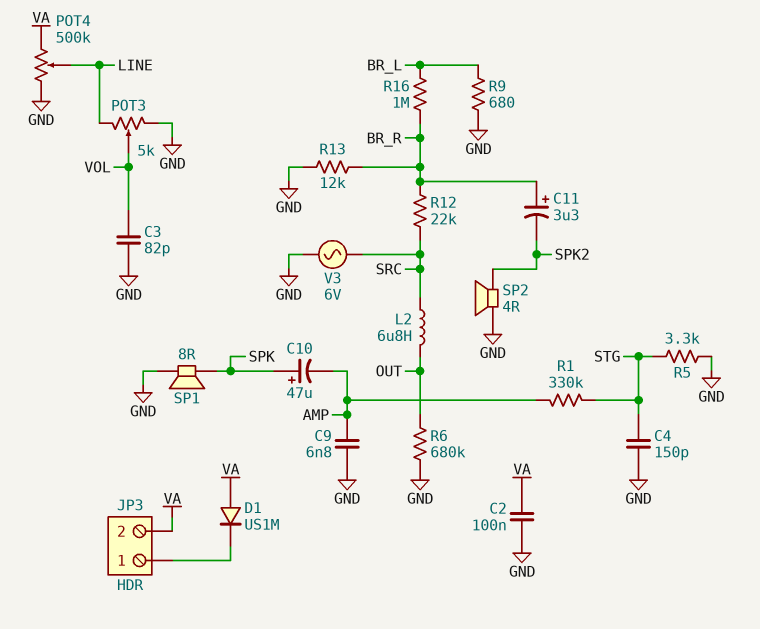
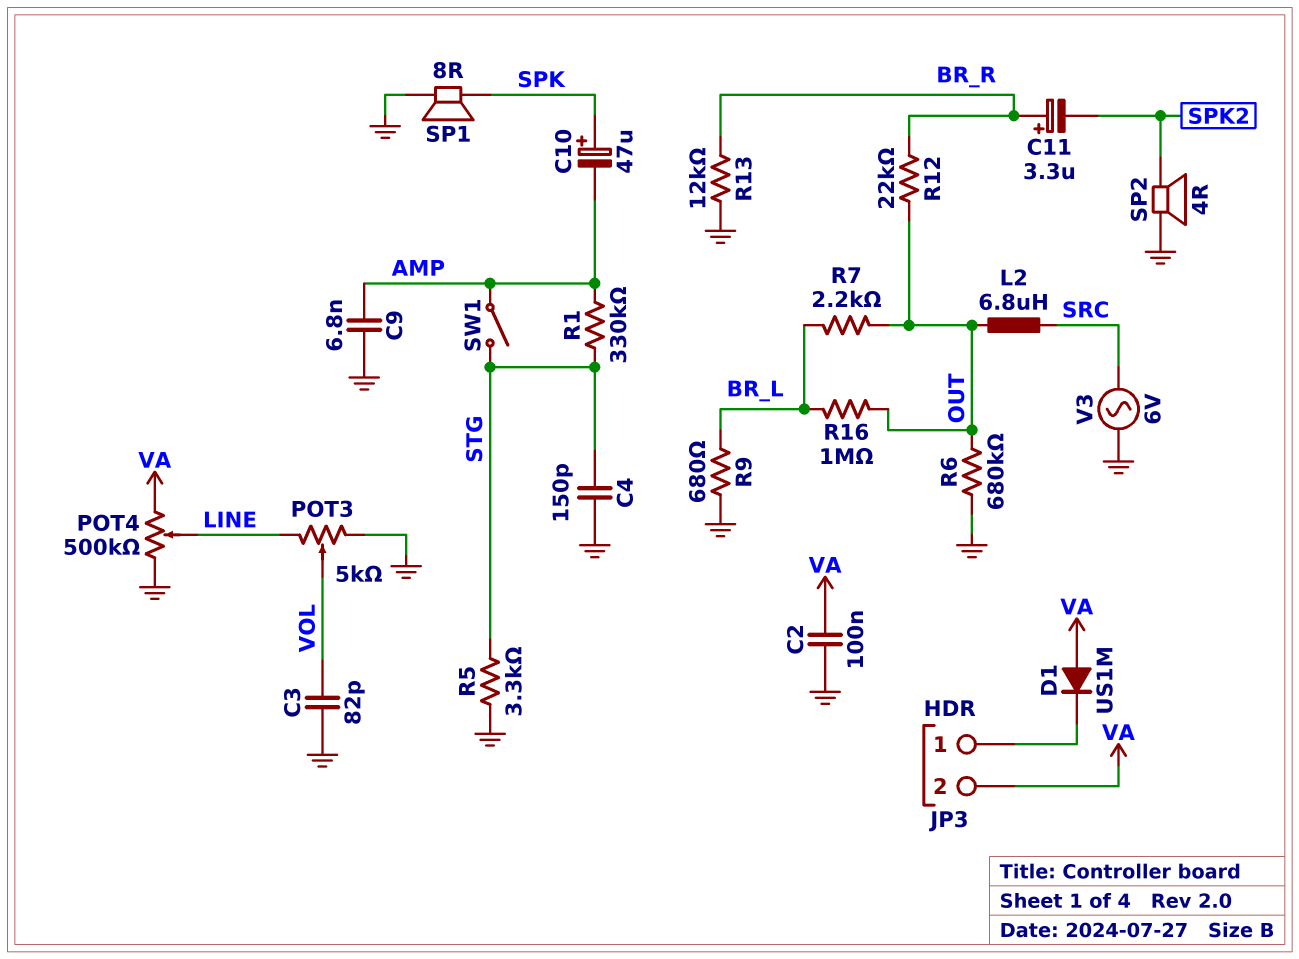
R7: none -> 2.2k (BR_L, OUT)
R12: 22k (BR_R, SRC) -> 22k (BR_R, OUT)
R16: 1M (BR_L, BR_R) -> 1M (BR_L, OUT)
SW1: none -> switch (AMP, STG)

